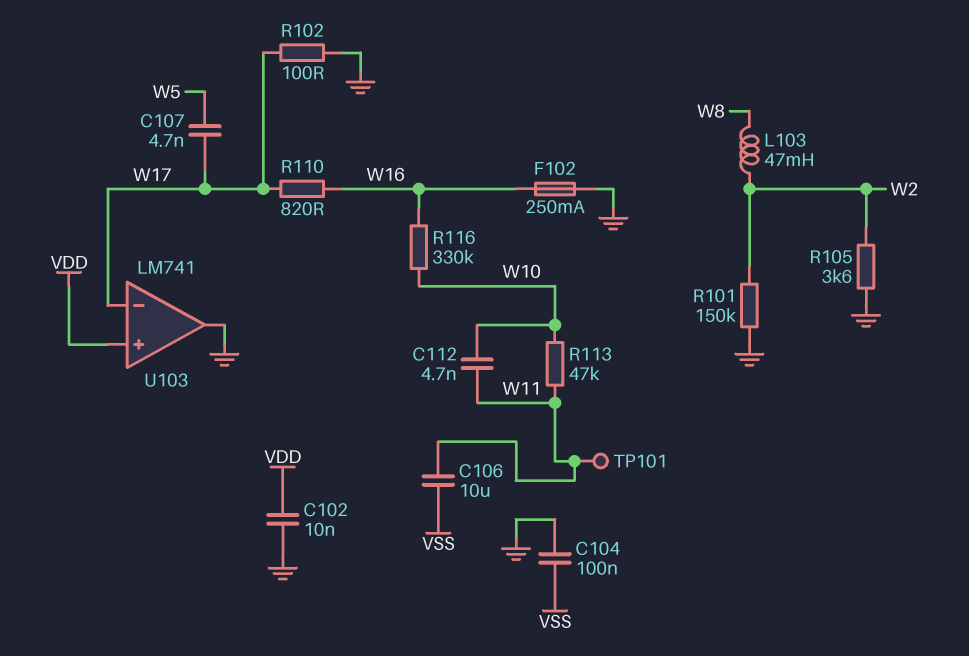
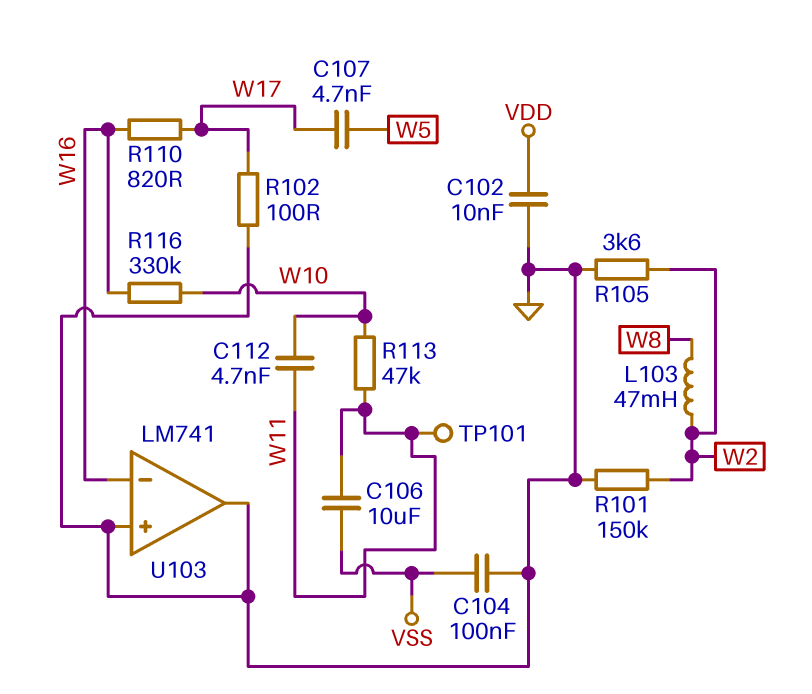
F102: 250mA (GND, W16) -> none
U103 pin in+: VDD -> GND
U103 pin in-: W17 -> W16

